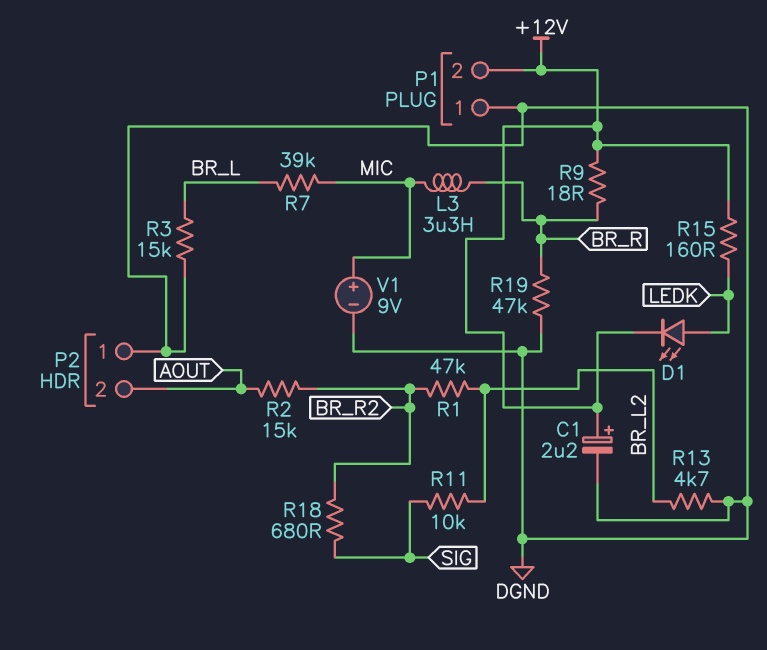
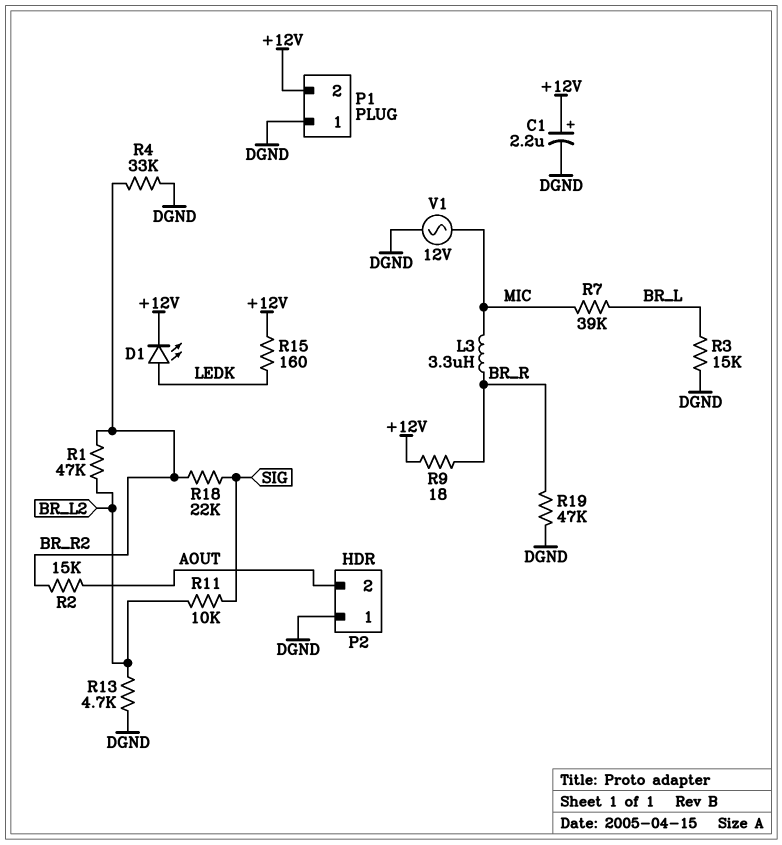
R4: none -> 33k (BR_R2, DGND)
R18: 680 (BR_R2, SIG) -> 22k (BR_R2, SIG)
V1: 9V (plus MIC, minus DGND) -> AC 12V (DGND, MIC)

